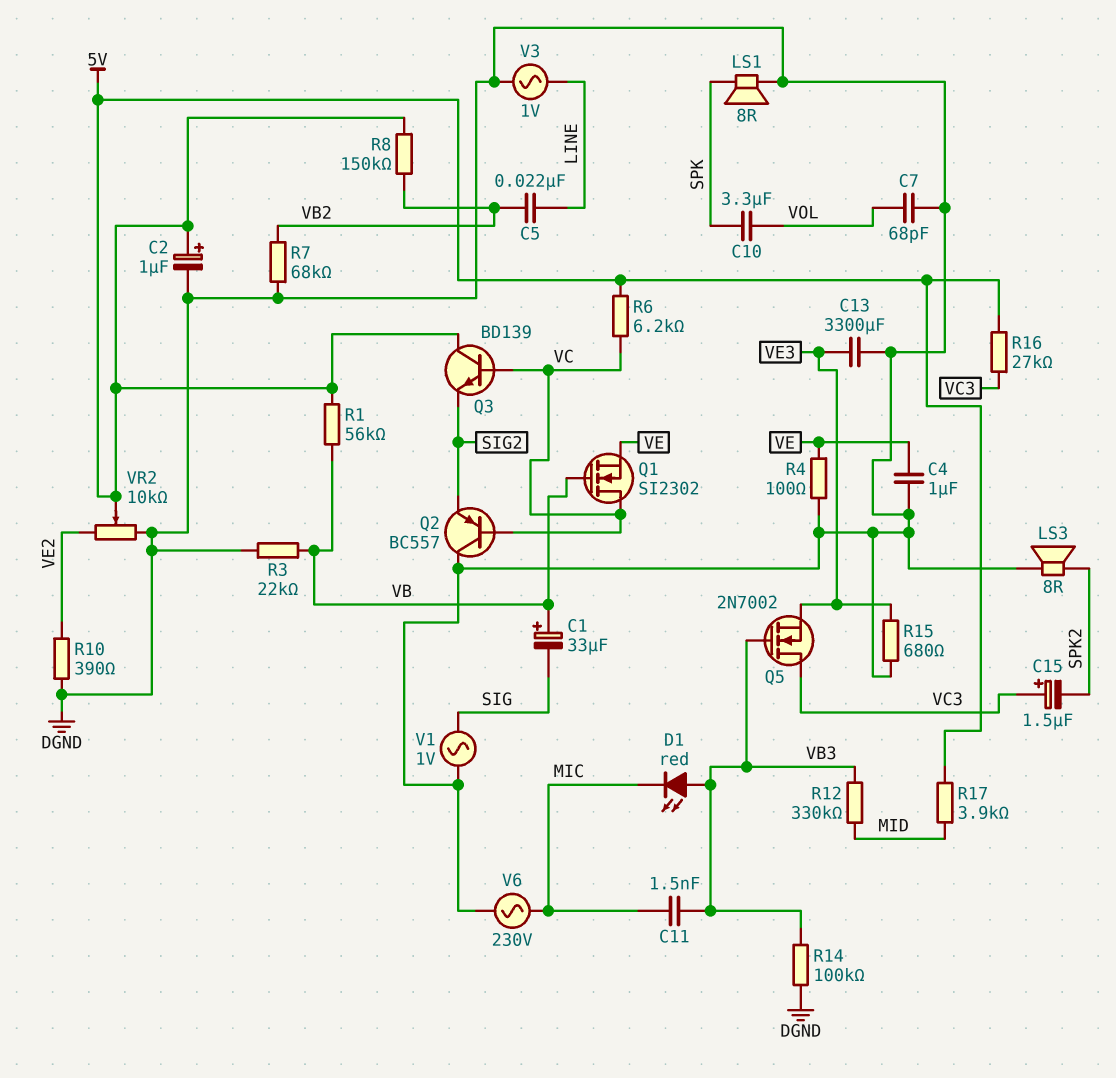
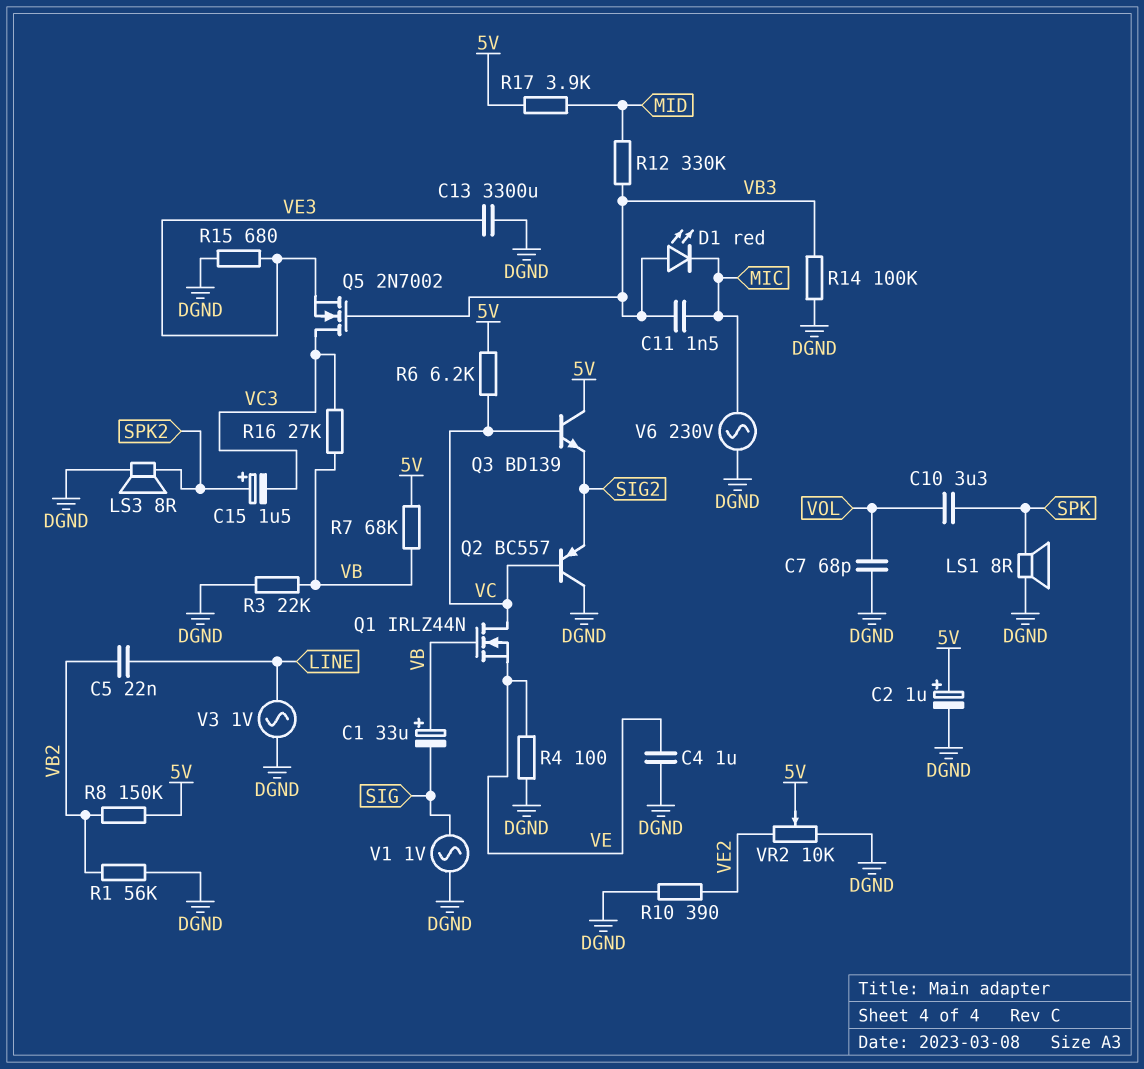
C15: 1.5uF (plus VC3, minus SPK2) -> 1.5uF (plus SPK2, minus VC3)
Q1: NMOS SI2302 (G VB, D VC, S VE) -> NMOS IRLZ44N (G VB, D VC, S VE)
R1: 56k (5V, VB) -> 56k (DGND, VB2)
R7: 68k (DGND, VB2) -> 68k (5V, VB)
R16: 27k (5V, VC3) -> 27k (VB, VC3)

